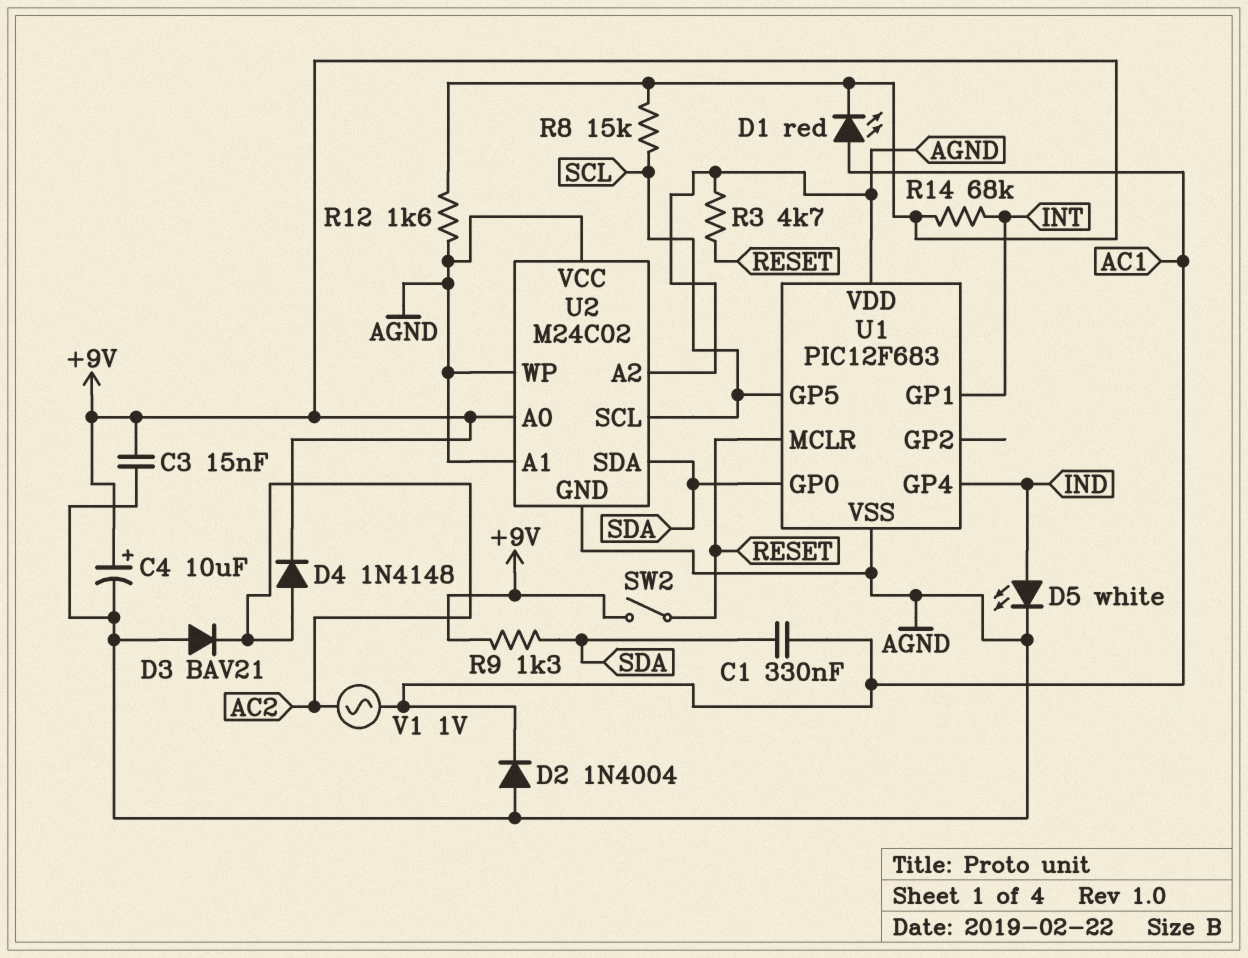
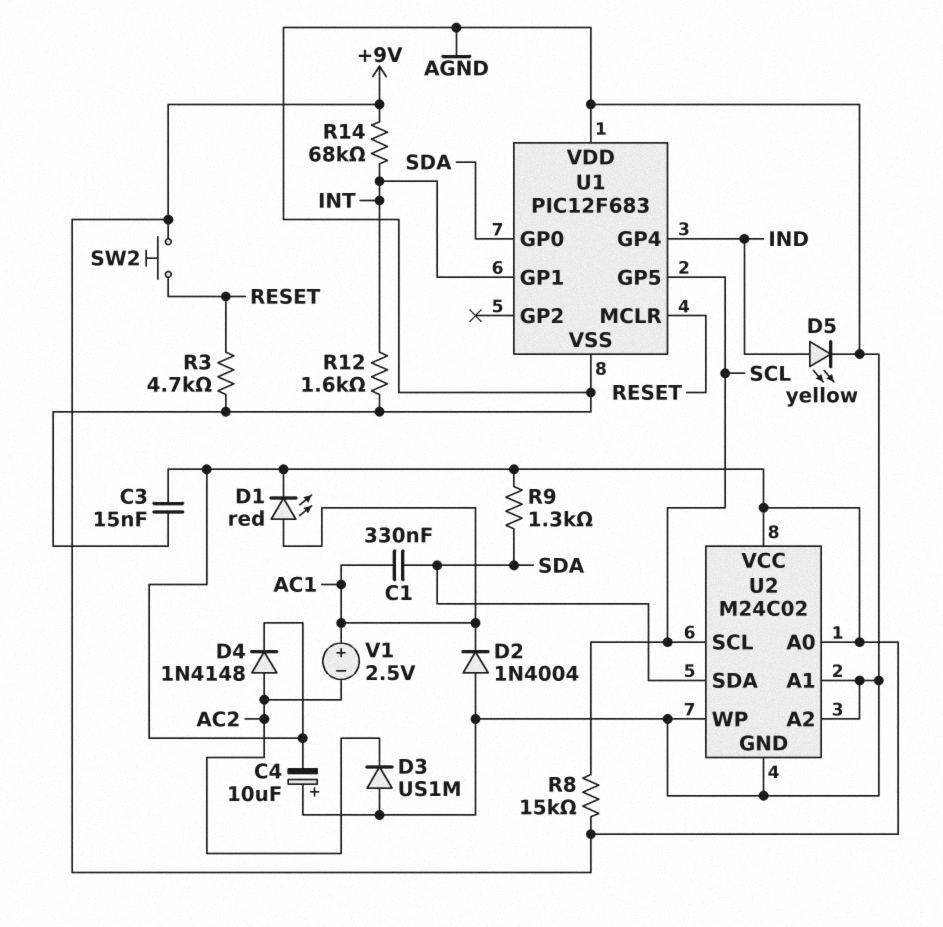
C4: 10uF (plus +9V, minus AGND) -> 10uF (plus AGND, minus +9V)
D3: diode BAV21 (A AGND, K AC2) -> diode US1M (A AGND, K AC2)
D5: LED white (A IND, K AGND) -> LED yellow (A IND, K AGND)
R12: 1.6k (+9V, AGND) -> 1.6k (AGND, INT)
SW2: switch (+9V, RESET) -> button (+9V, RESET)
U2 pin VCC: AGND -> +9V
V1: AC 1V (AC1, AC2) -> 2.5V (plus AC1, minus AC2)

